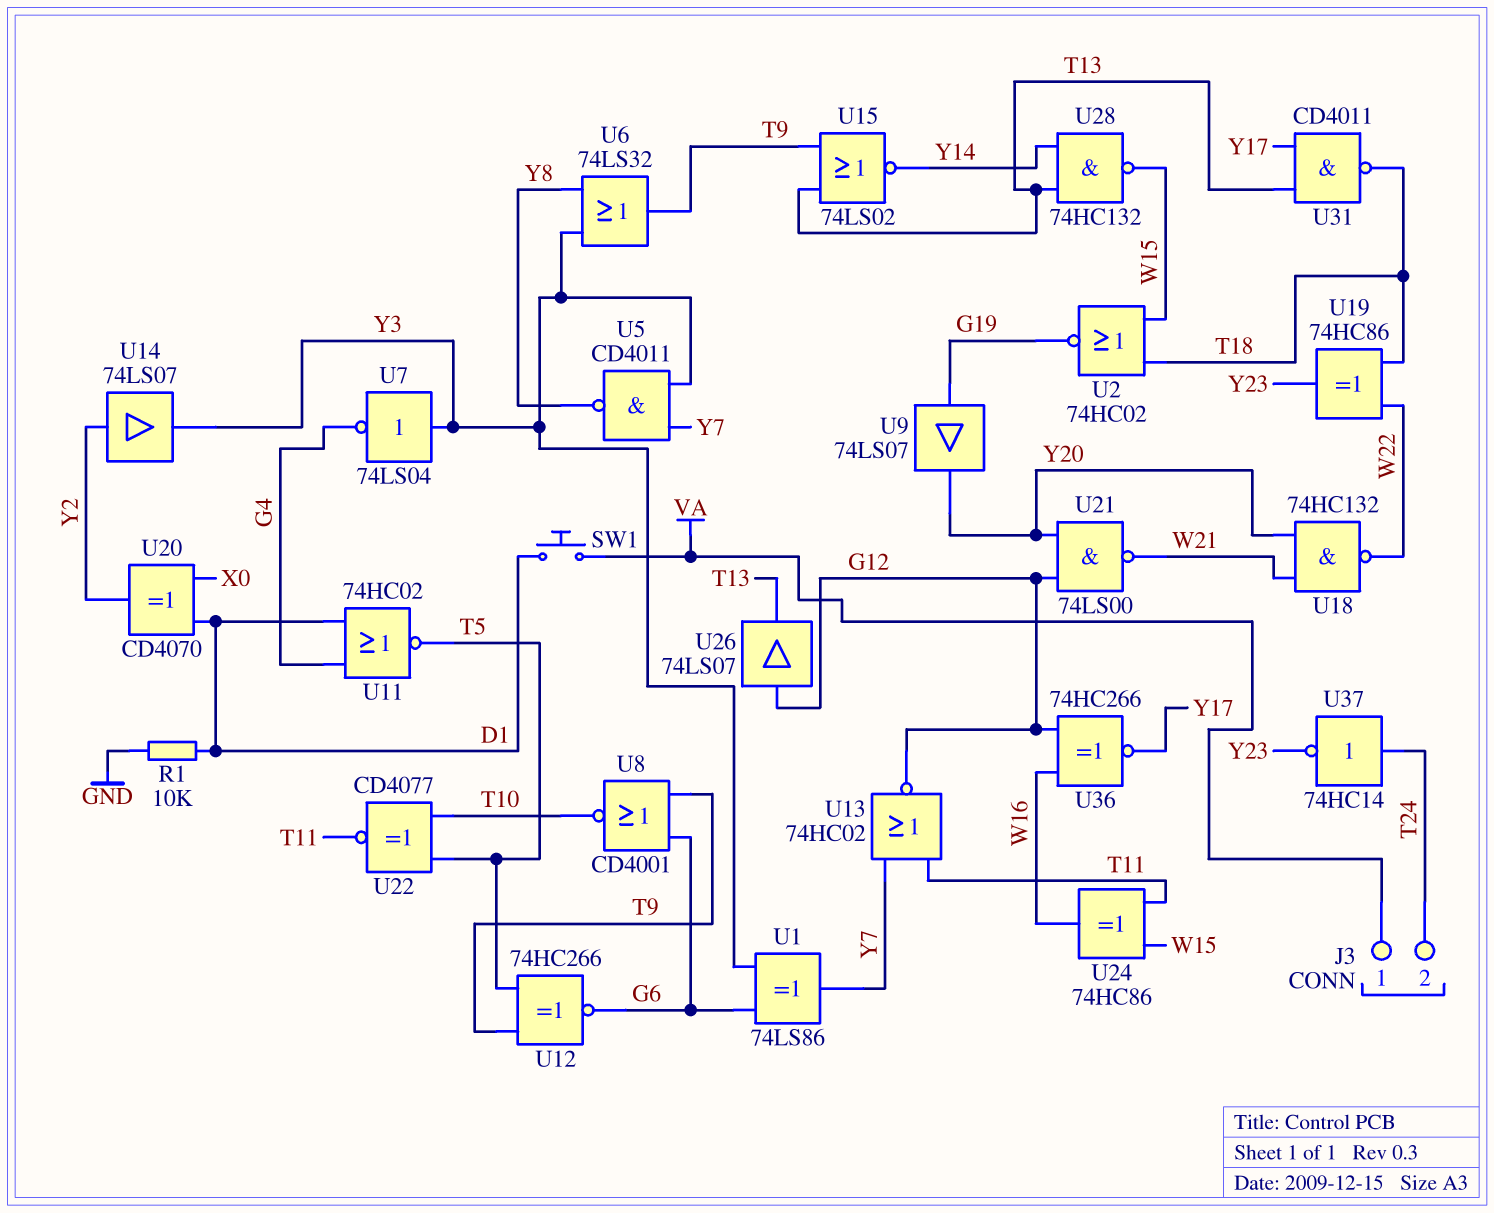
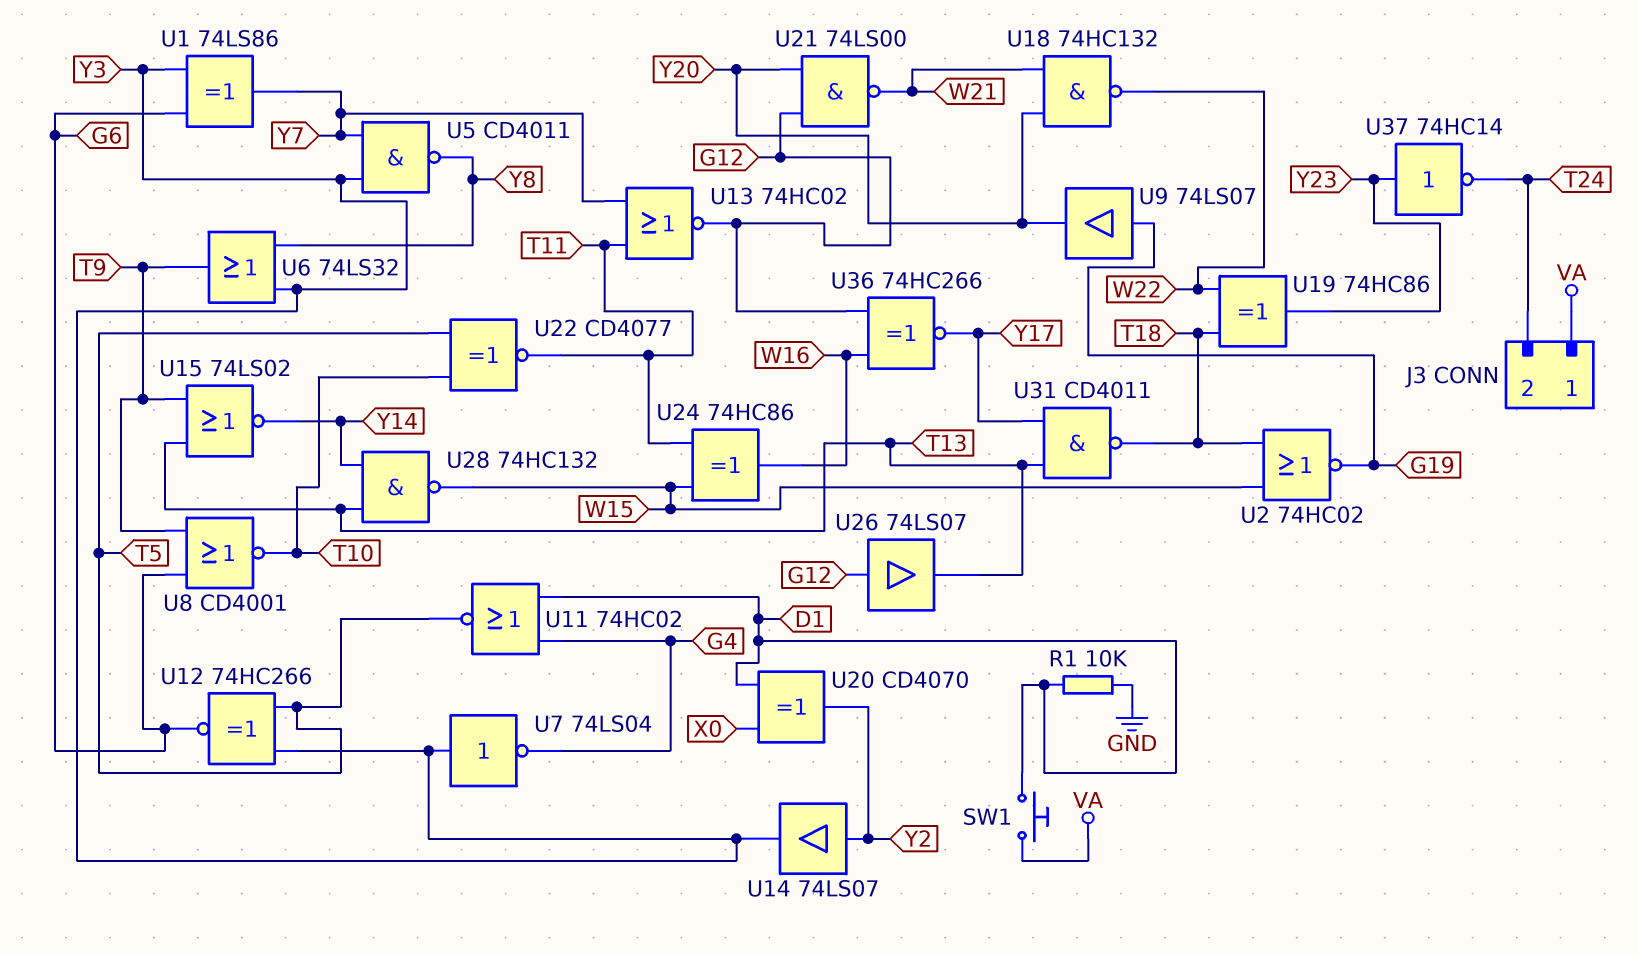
U12: XNOR 74HC266 (in T5, in T9, out G6) -> XNOR 74HC266 (in T5, in Y3, out G6)
U37: NOT 74HC14 (in T24, out Y23) -> NOT 74HC14 (in Y23, out T24)

